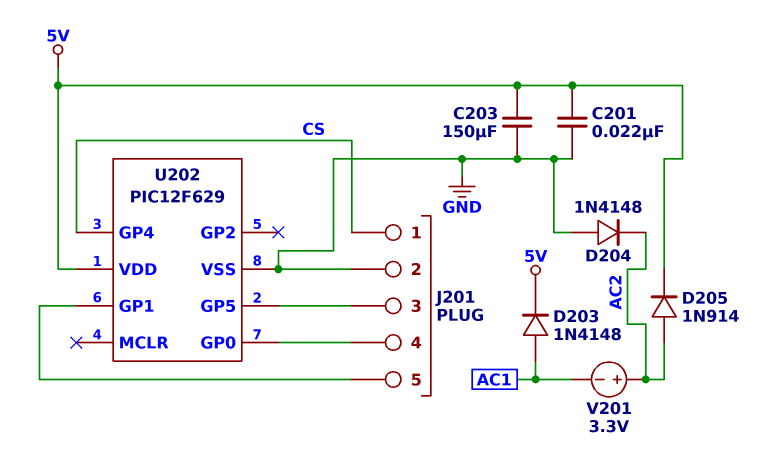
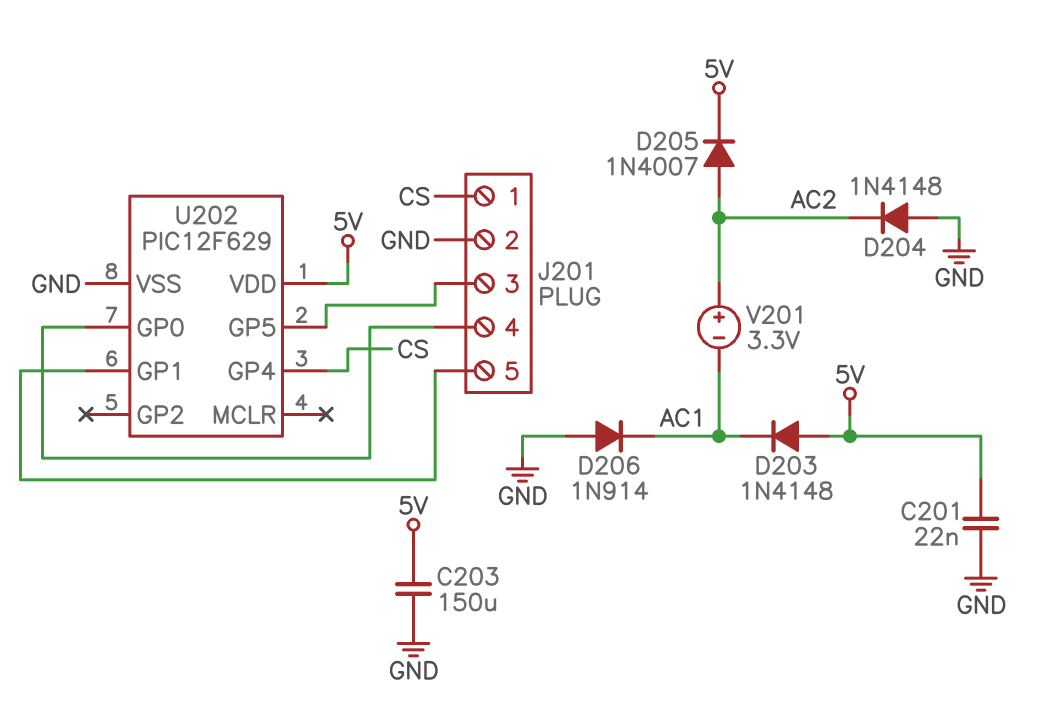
D203: diode 1N4148 (A AC1, K 5V) -> diode 1N4148 (A 5V, K AC1)
D205: diode 1N914 (A AC2, K 5V) -> diode 1N4007 (A AC2, K 5V)
D206: none -> diode 1N914 (A GND, K AC1)

